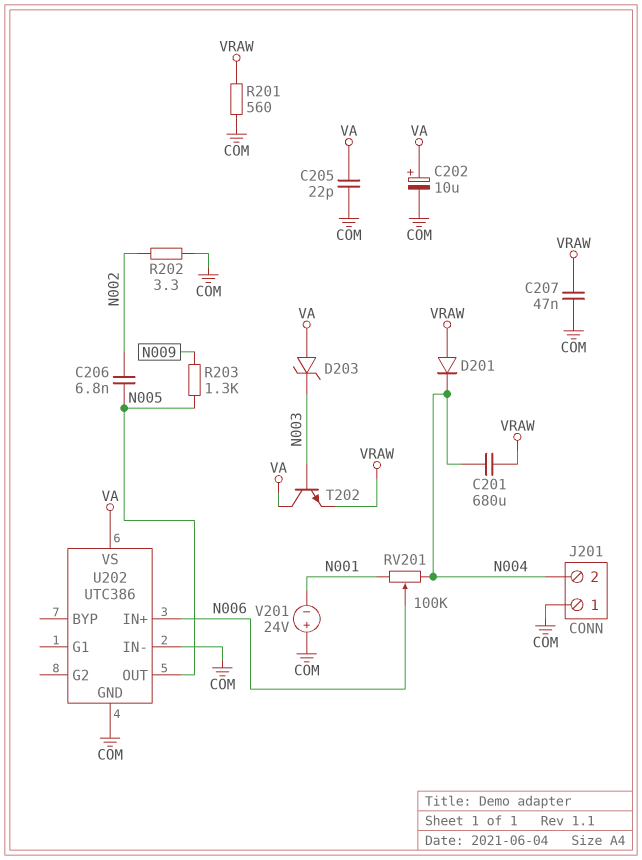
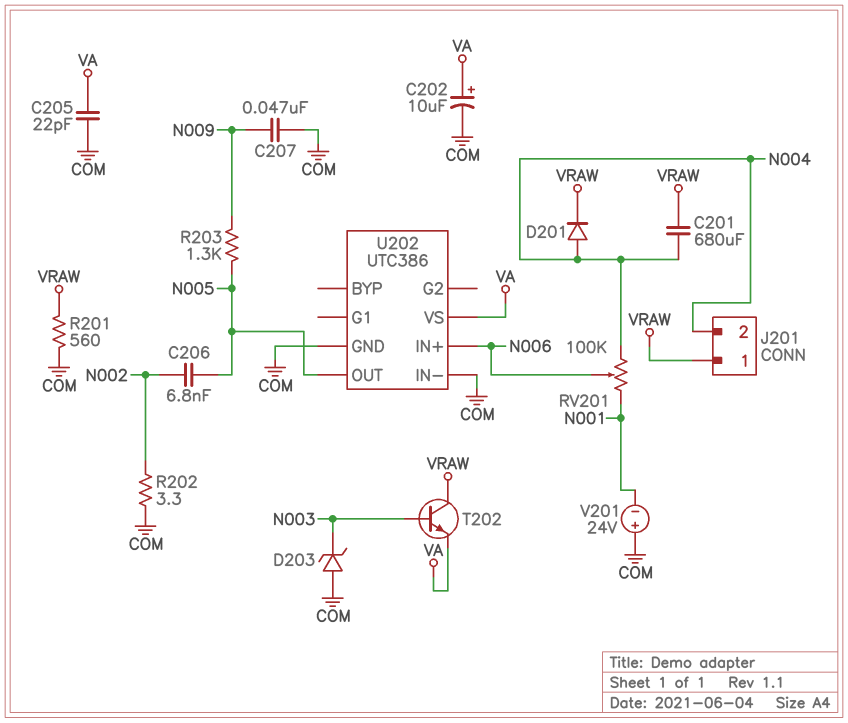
C207: 47nF (COM, VRAW) -> 47nF (COM, N009)
D201: diode (A VRAW, K N004) -> diode (A N004, K VRAW)
D203: zener (A VA, K N003) -> zener (A COM, K N003)
J201 pin 1: COM -> VRAW
T202: NPN (B N003, C VA, E VRAW) -> NPN (B N003, C VRAW, E VA)

